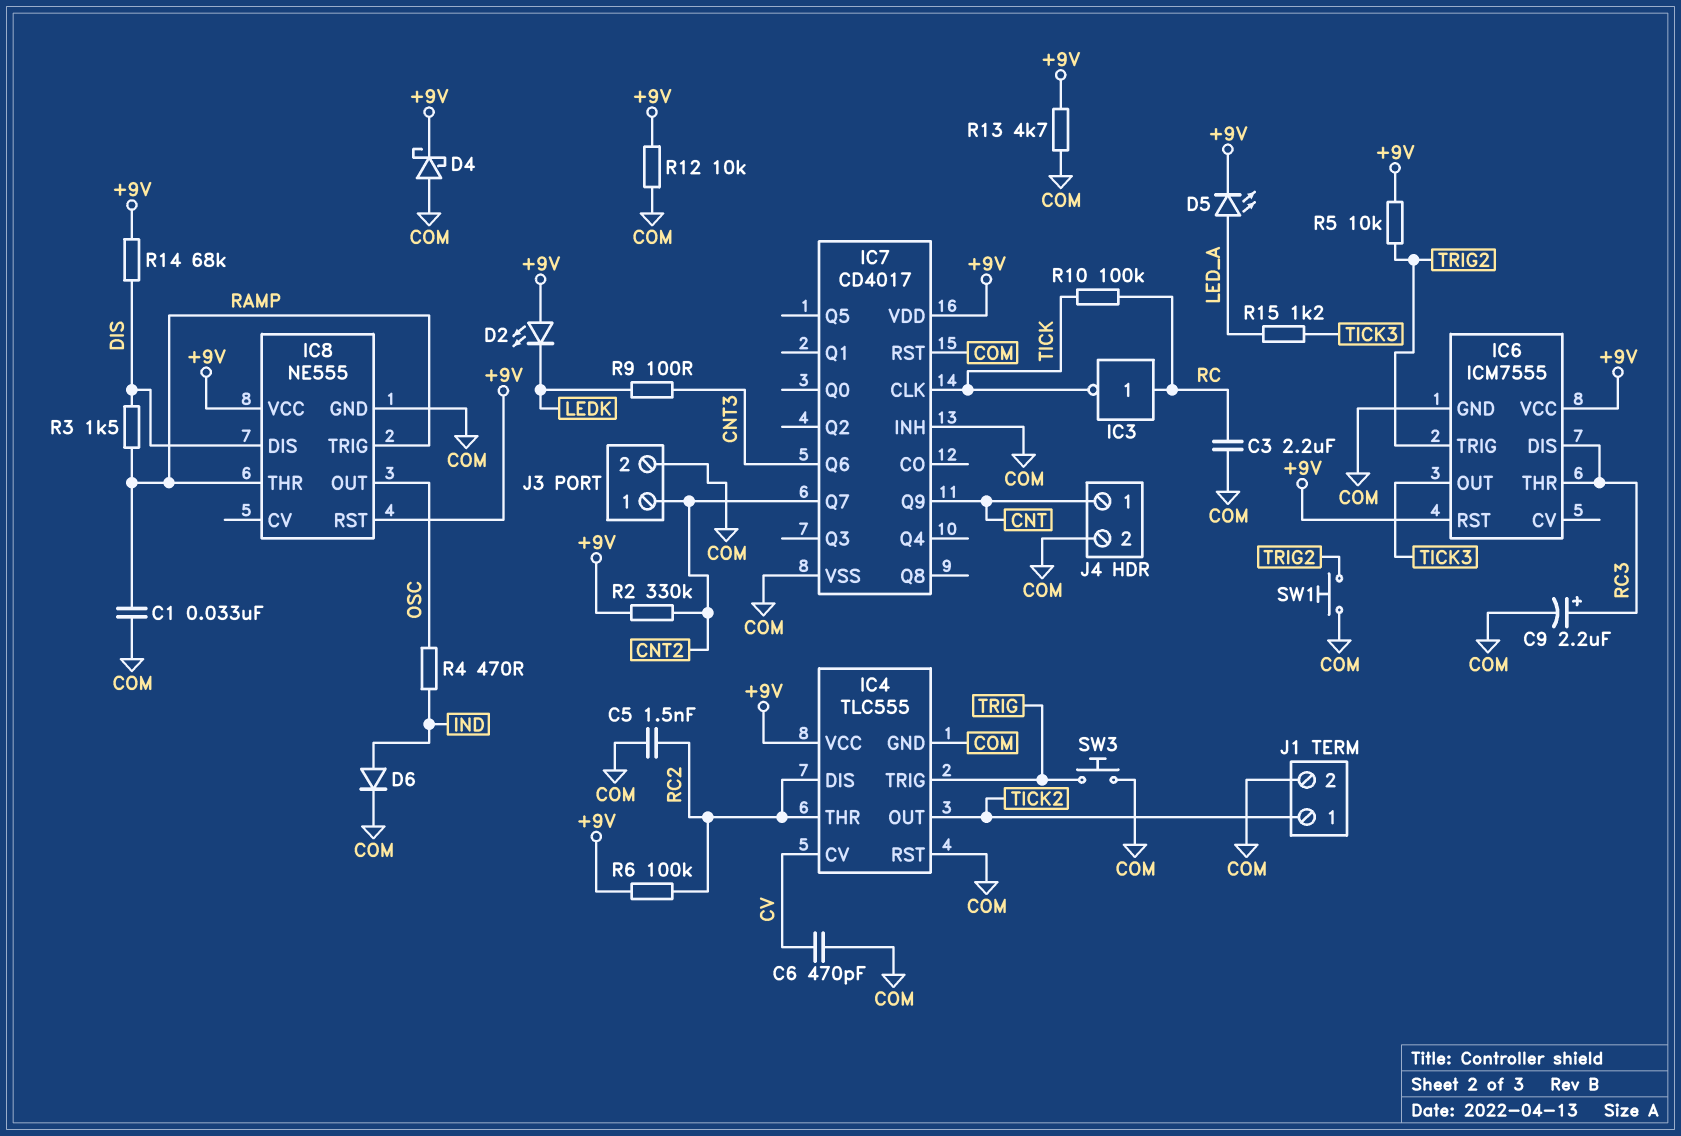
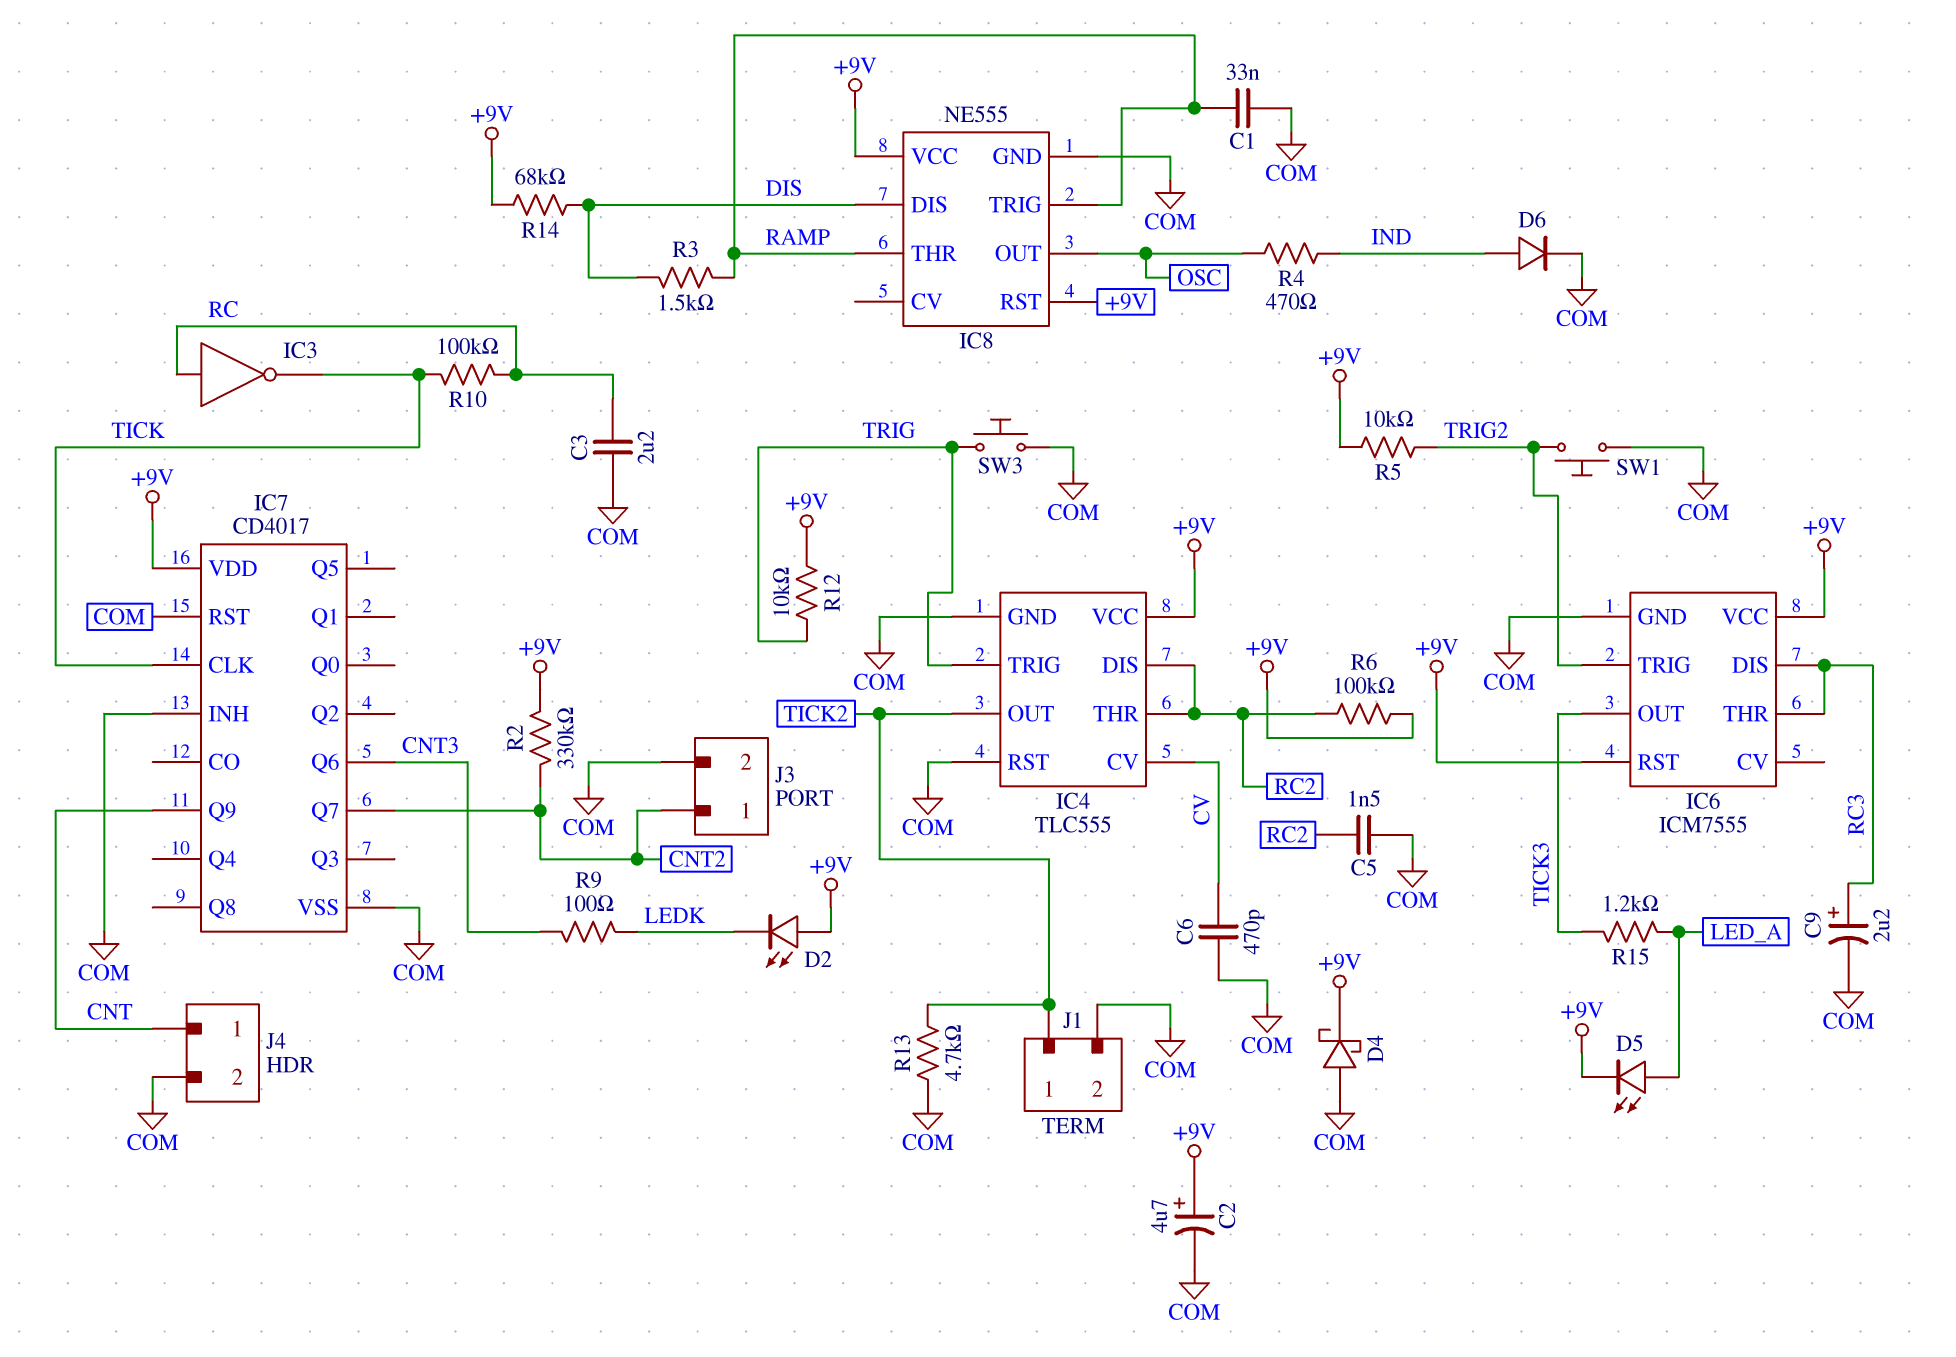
C2: none -> 4.7uF (plus +9V, minus COM)
R12: 10k (+9V, COM) -> 10k (+9V, TRIG)
R13: 4.7k (+9V, COM) -> 4.7k (COM, TICK2)

